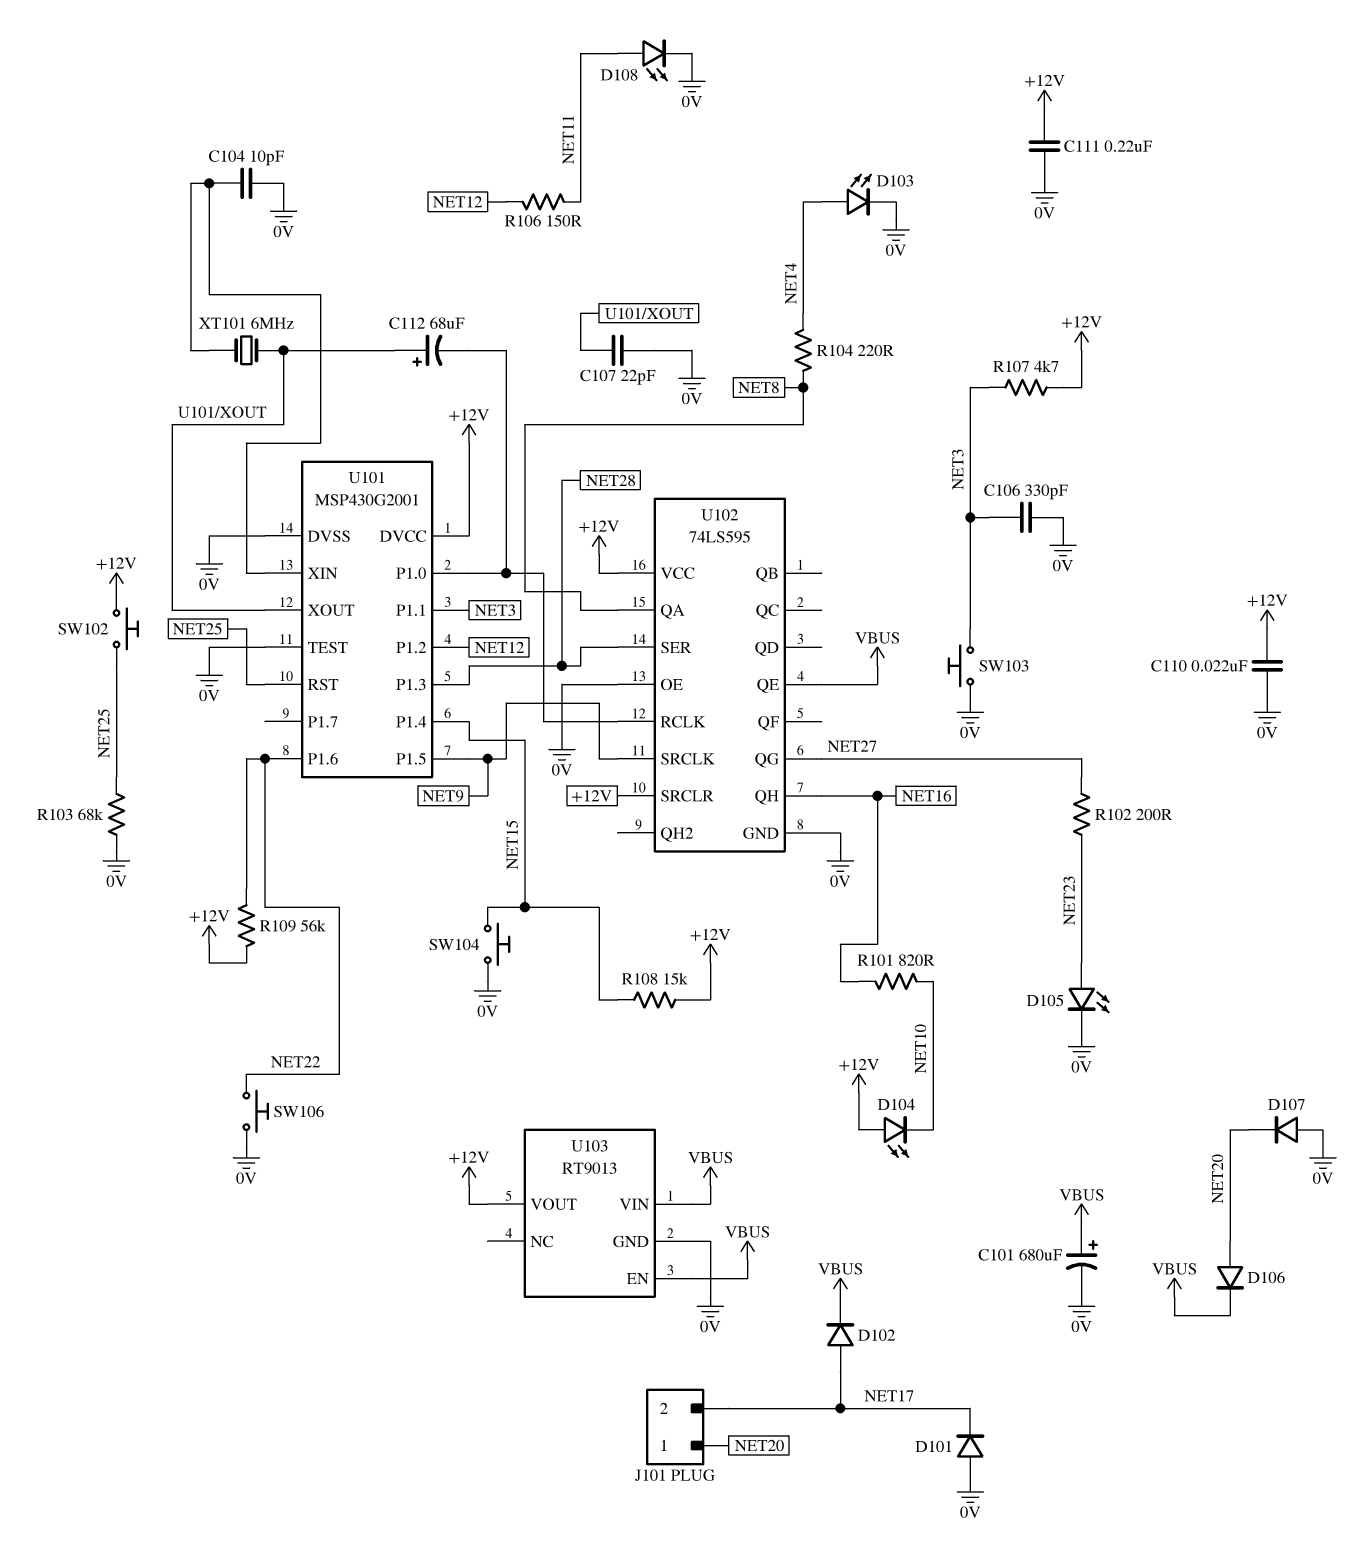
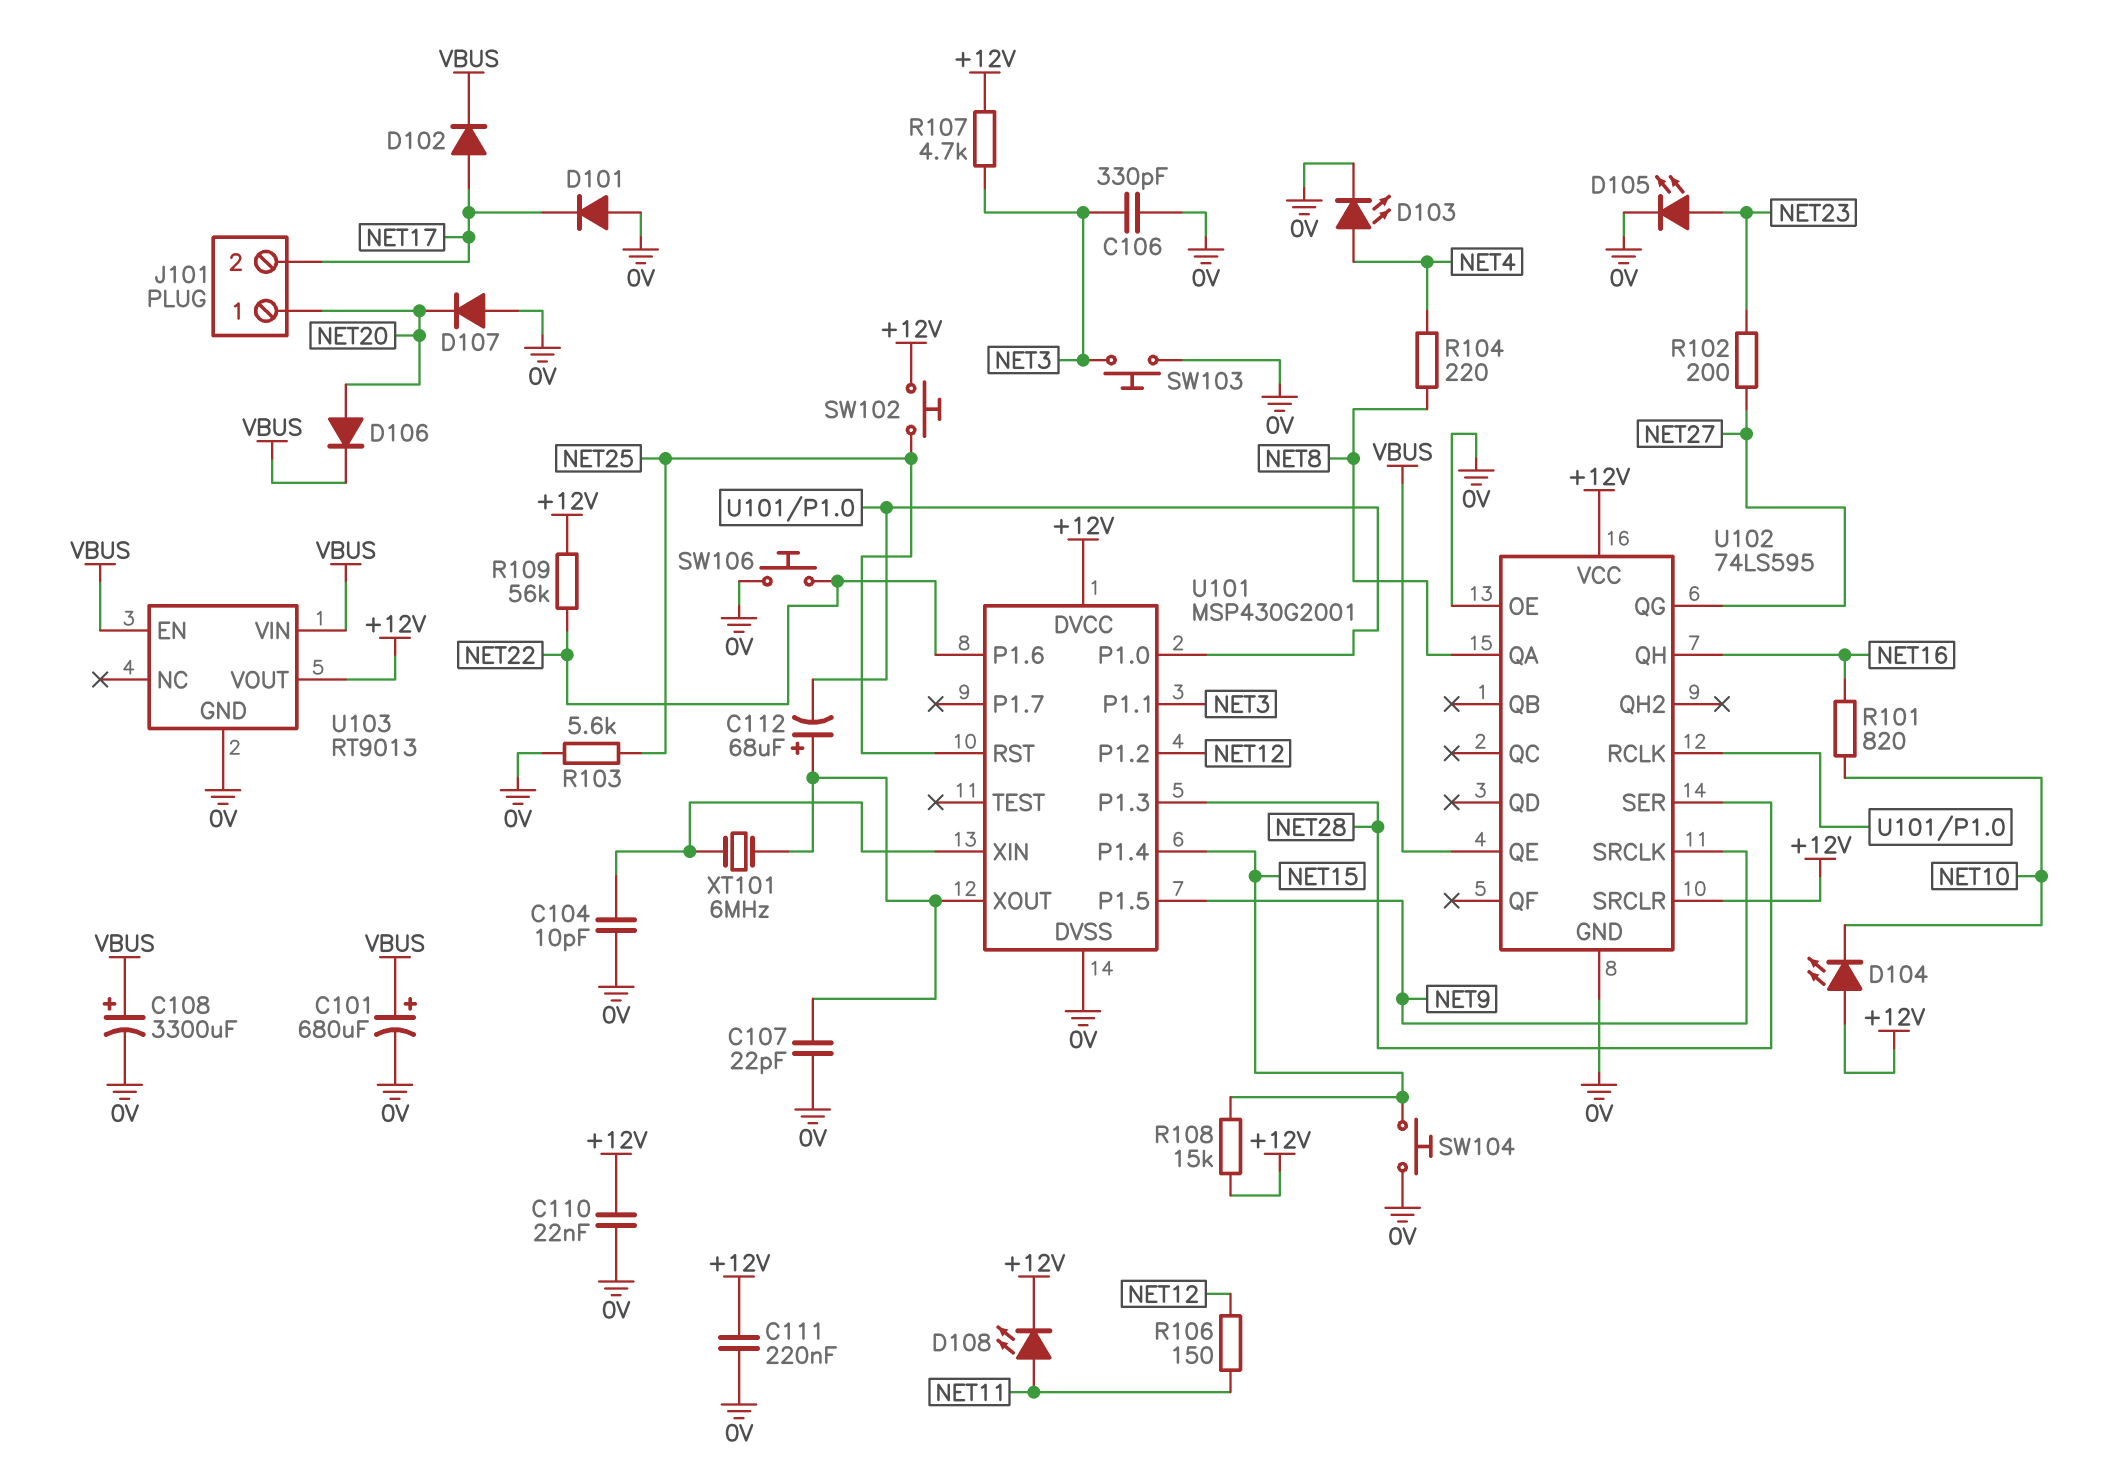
C108: none -> 3300uF (plus VBUS, minus 0V)
D108: LED (A NET11, K 0V) -> LED (A NET11, K +12V)
R103: 68k (0V, NET25) -> 5.6k (0V, NET25)
U101 pin TEST: 0V -> none

